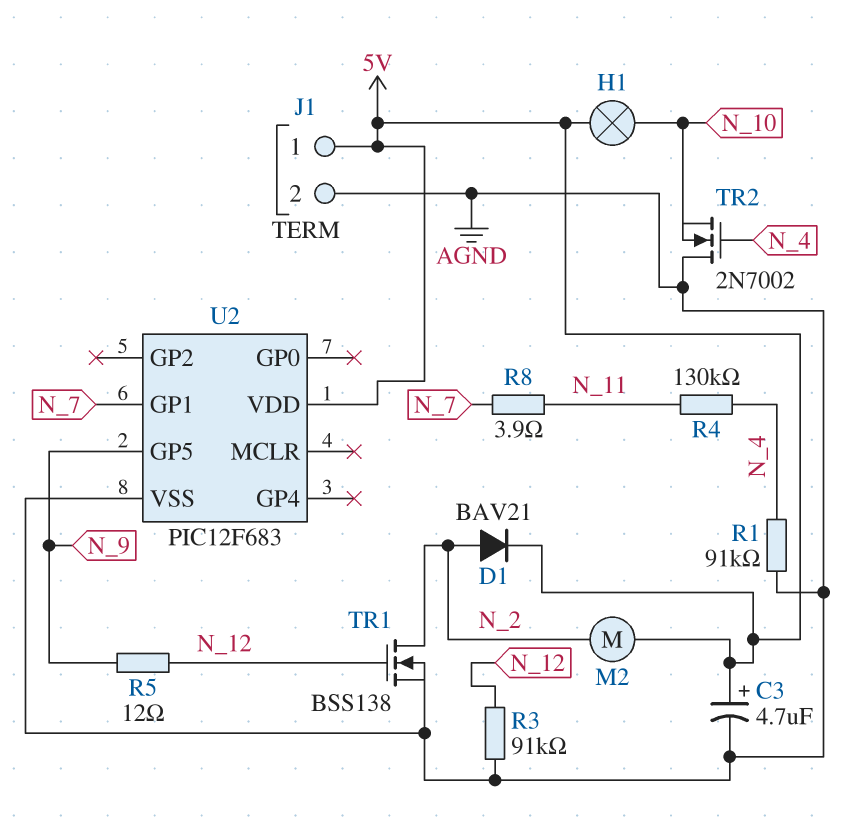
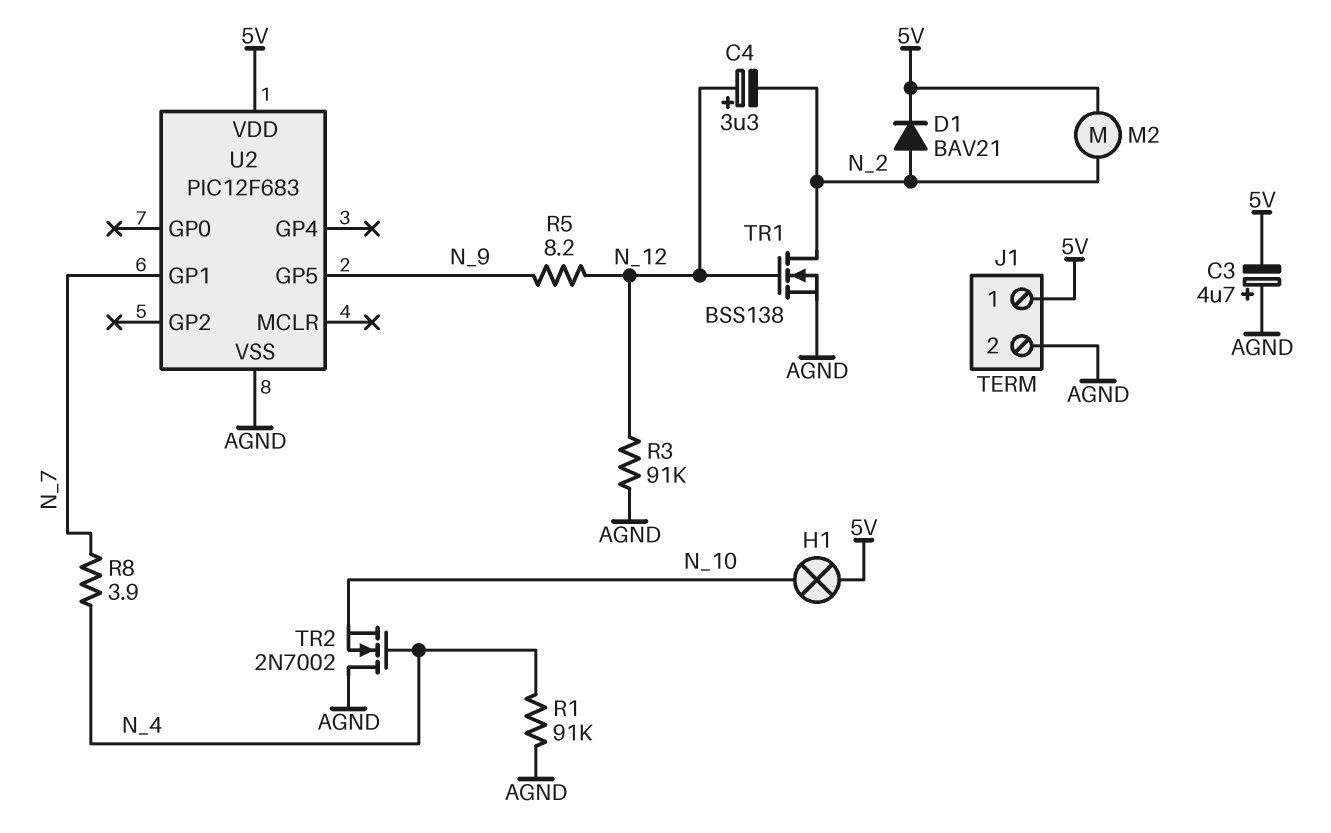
C3: 4.7uF (plus 5V, minus AGND) -> 4.7uF (plus AGND, minus 5V)
C4: none -> 3.3uF (plus N_12, minus N_2)
R4: 130k (N_4, N_11) -> none
R5: 12 (N_9, N_12) -> 8.2 (N_9, N_12)
R8: 3.9 (N_7, N_11) -> 3.9 (N_4, N_7)

